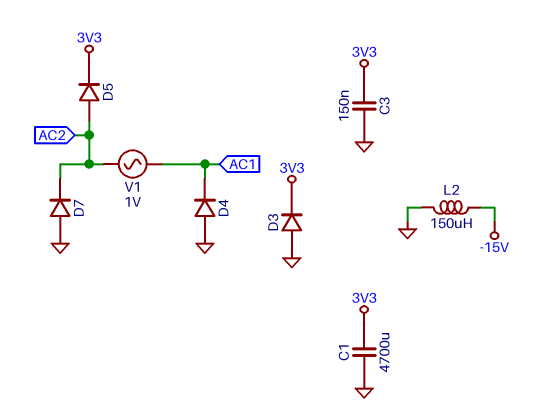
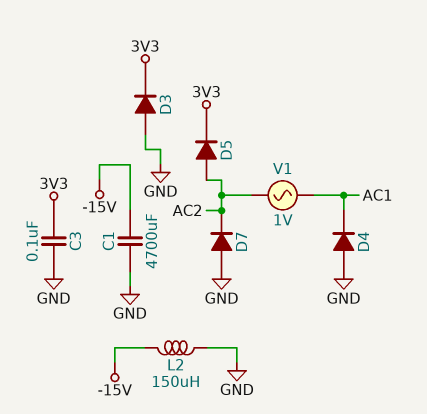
C1: 4700uF (3V3, GND) -> 4700uF (-15V, GND)
C3: 150nF (3V3, GND) -> 100nF (3V3, GND)

